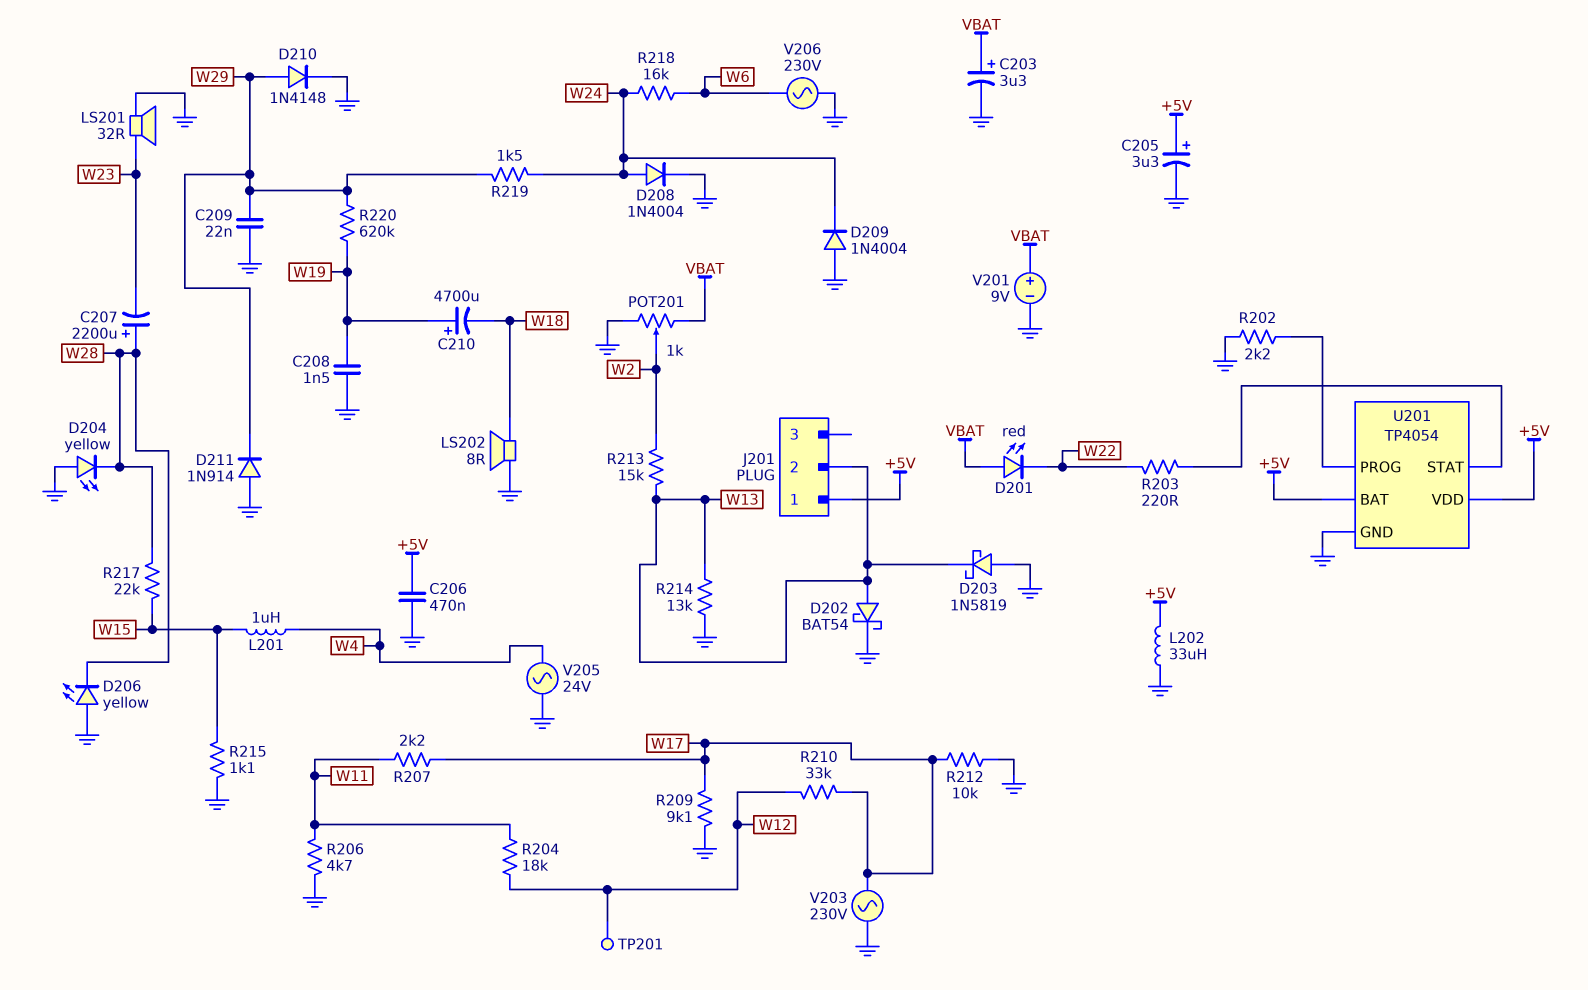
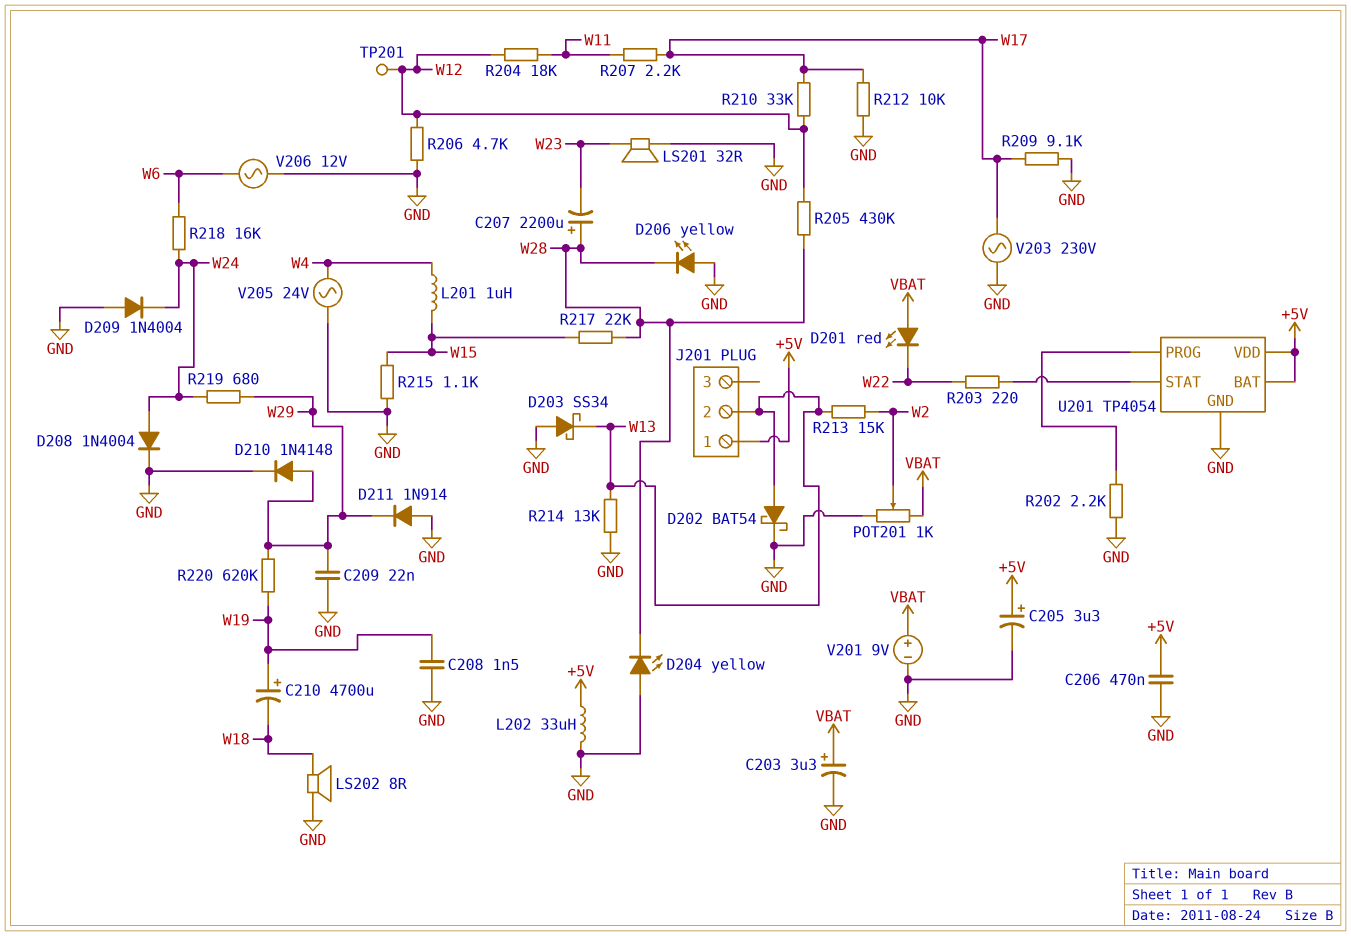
D203: schottky 1N5819 (A GND, K W13) -> schottky SS34 (A GND, K W13)
R205: none -> 430k (W12, W28)
R206: 4.7k (GND, W11) -> 4.7k (GND, W12)
R219: 1.5k (W24, W29) -> 680 (W24, W29)
V206: AC 230V (GND, W6) -> AC 12V (GND, W6)

